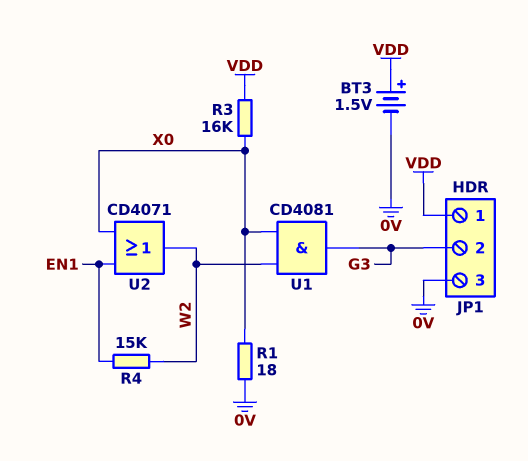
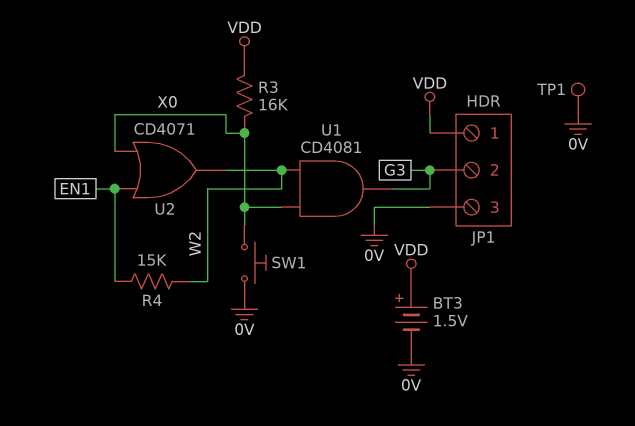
R1: 18 (0V, X0) -> none
SW1: none -> button (0V, X0)
TP1: none -> test point (0V)

